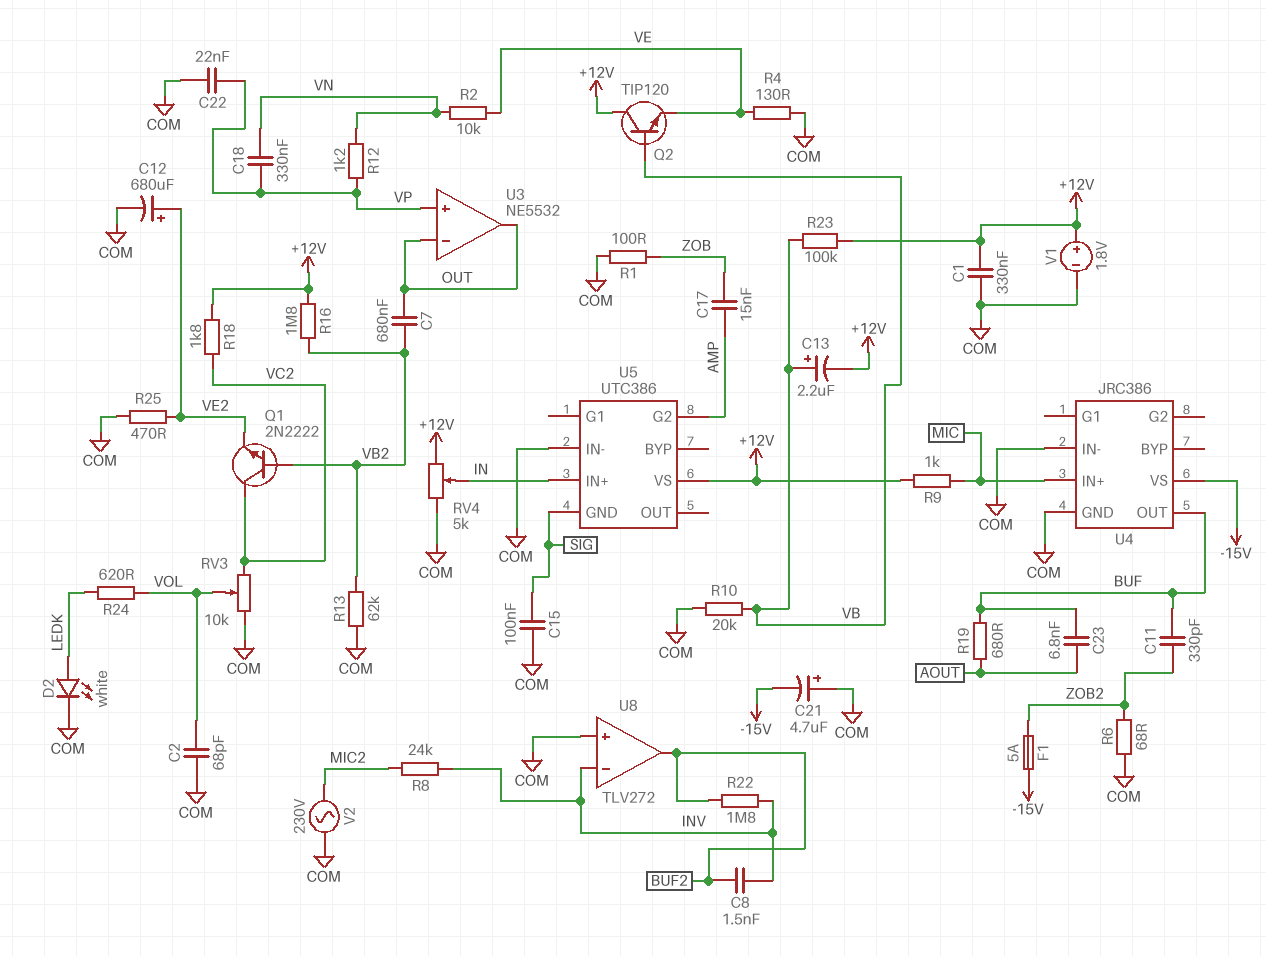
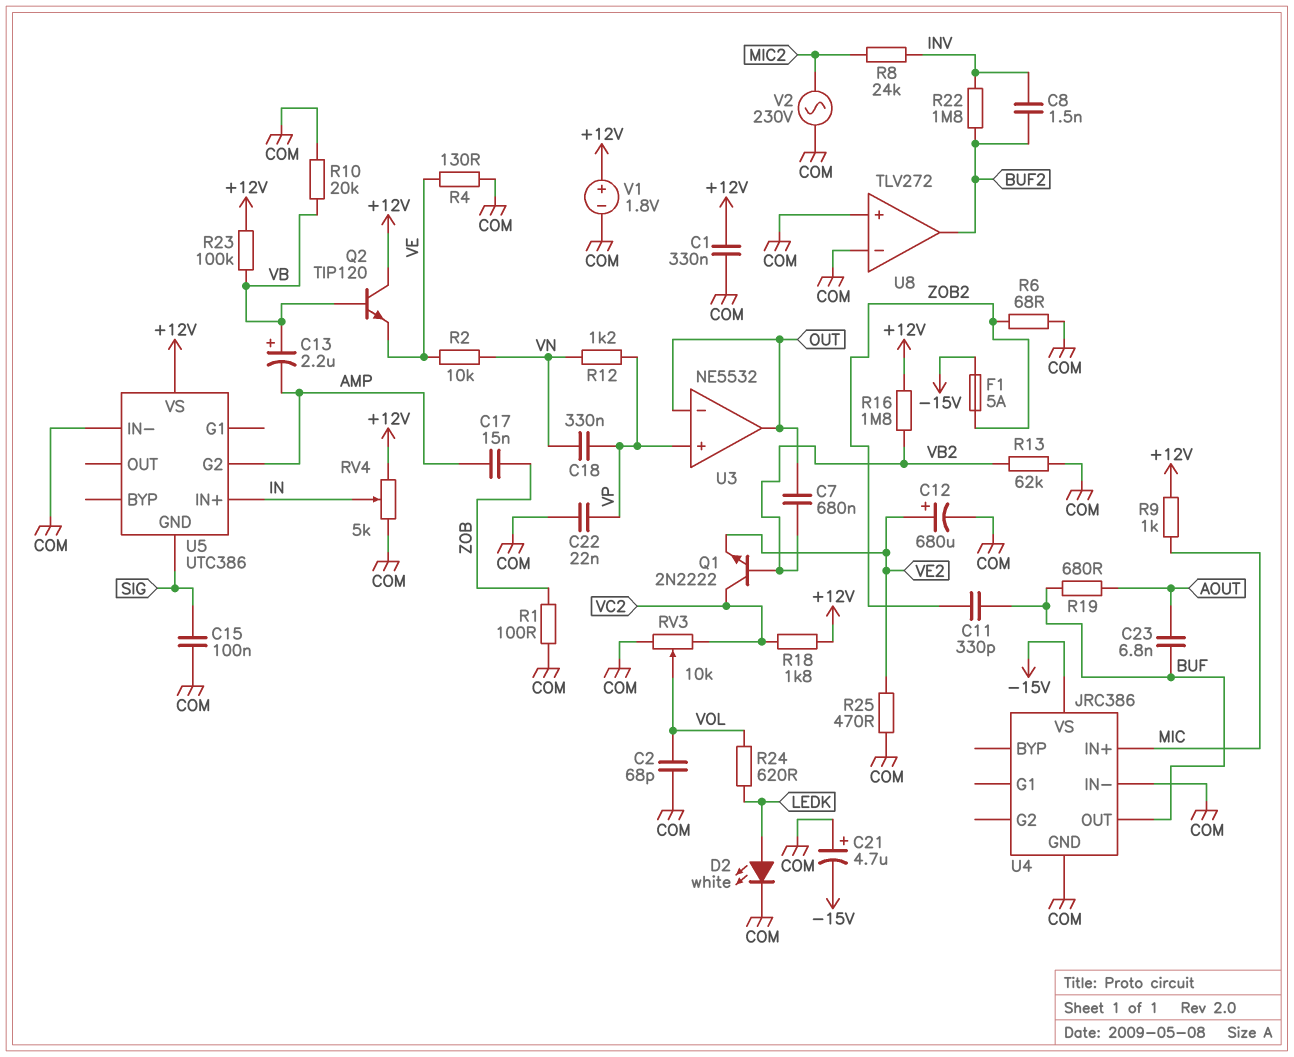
C13: 2.2uF (plus VB, minus +12V) -> 2.2uF (plus VB, minus AMP)
U8 pin in-: INV -> COM

